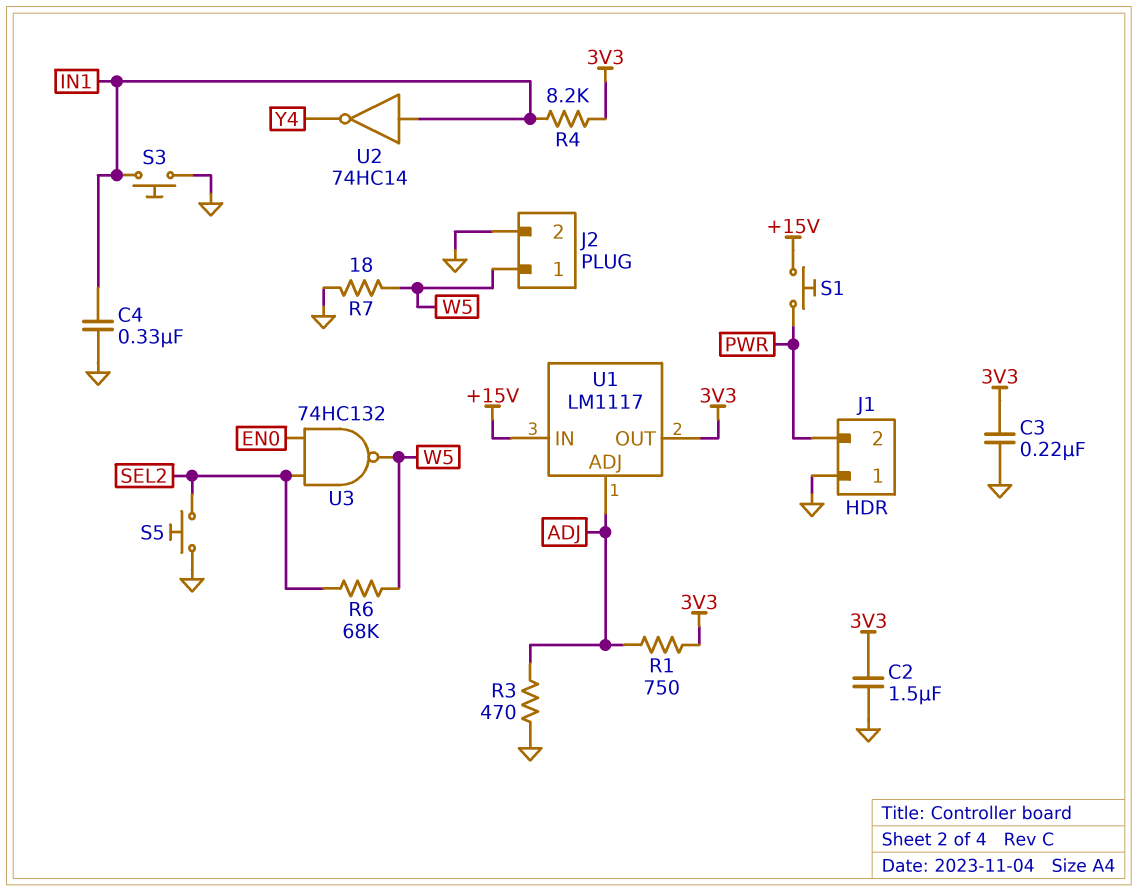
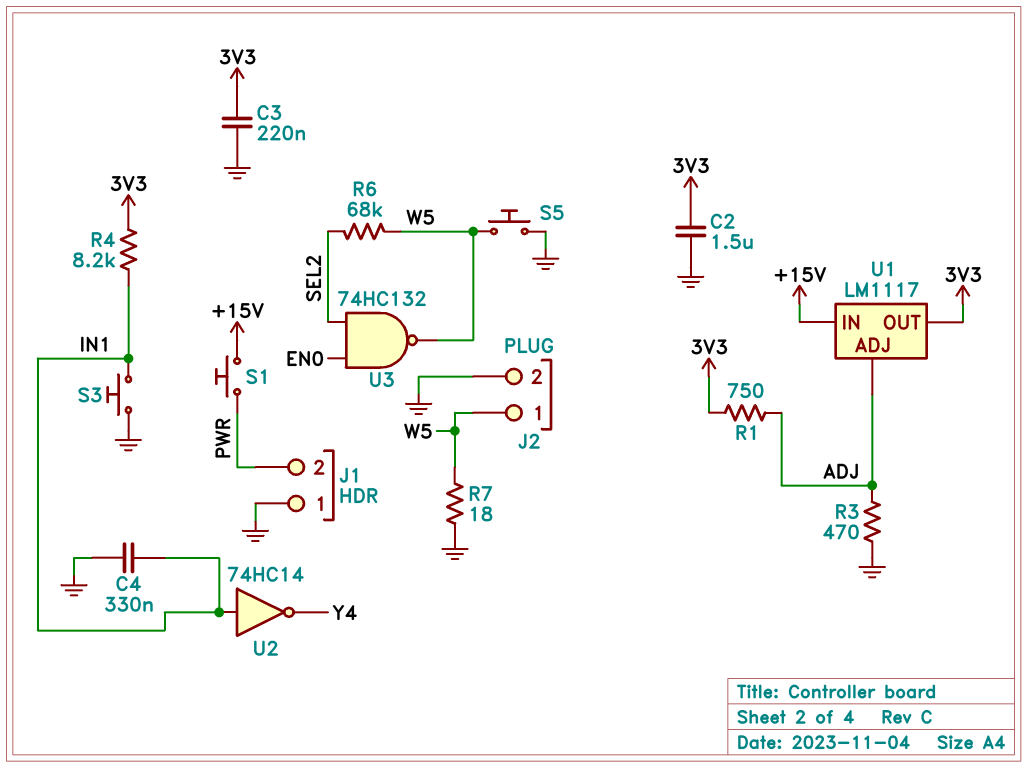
S5: button (GND, SEL2) -> button (GND, W5)

